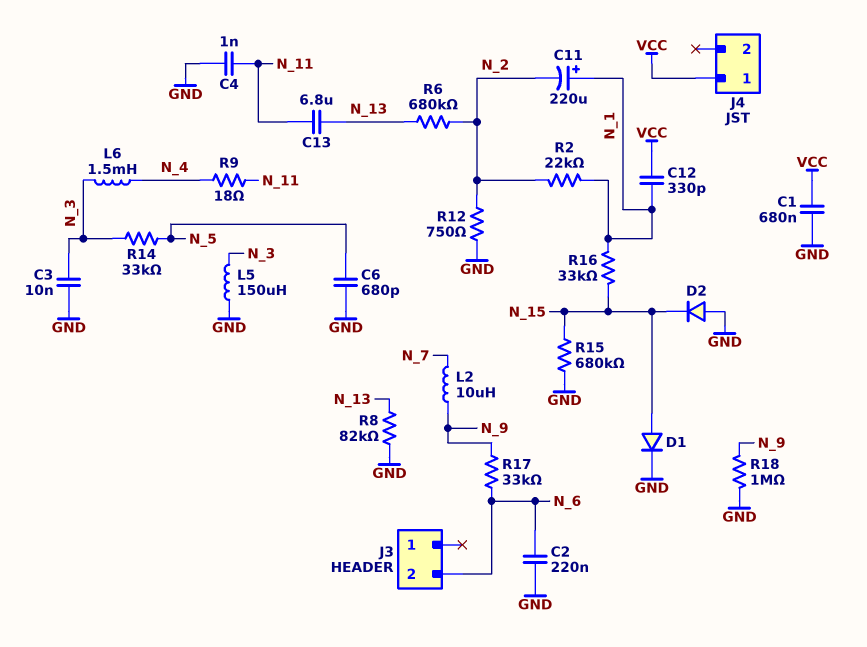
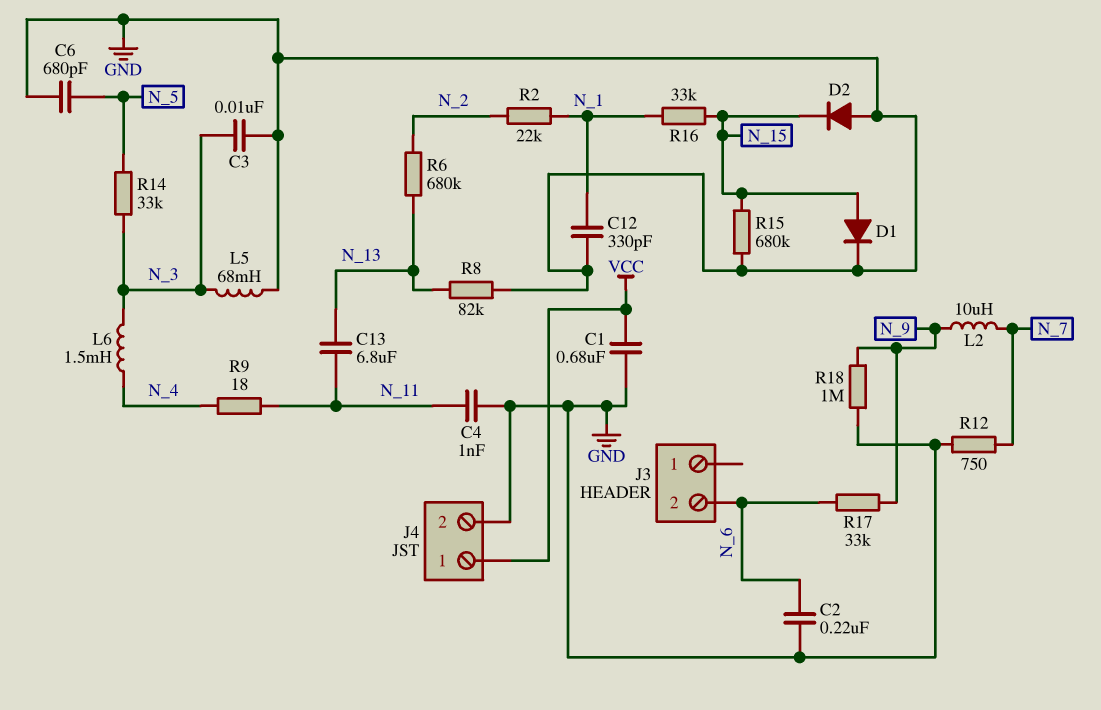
C11: 220uF (plus N_1, minus N_2) -> none
C12: 330pF (N_1, VCC) -> 330pF (GND, N_1)
J4 pin 2: none -> GND
L5: 150uH (GND, N_3) -> 68mH (GND, N_3)
R12: 750 (GND, N_2) -> 750 (GND, N_7)

